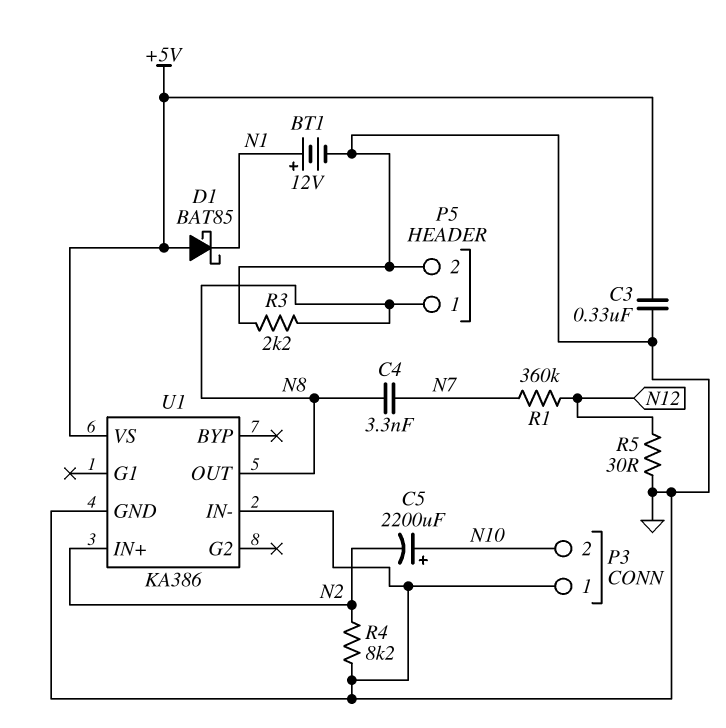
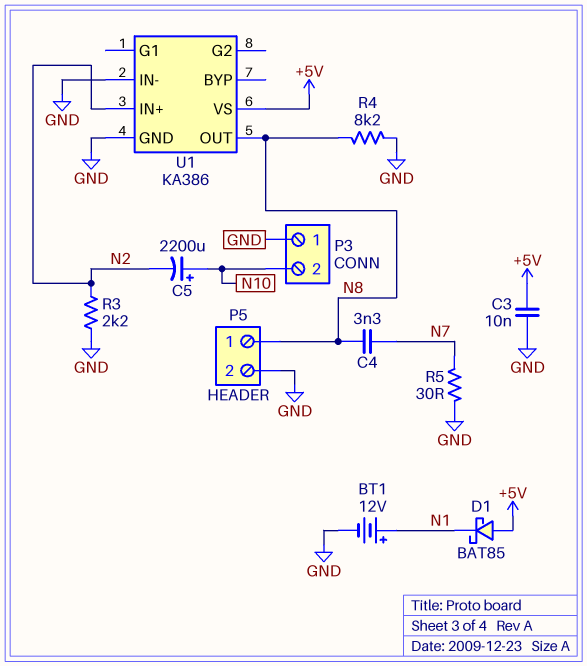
C3: 330nF (+5V, GND) -> 10nF (+5V, GND)
R1: 360k (N7, N12) -> none
R3: 2.2k (GND, N8) -> 2.2k (GND, N2)
R4: 8.2k (GND, N2) -> 8.2k (GND, N8)
R5: 30 (GND, N12) -> 30 (GND, N7)

